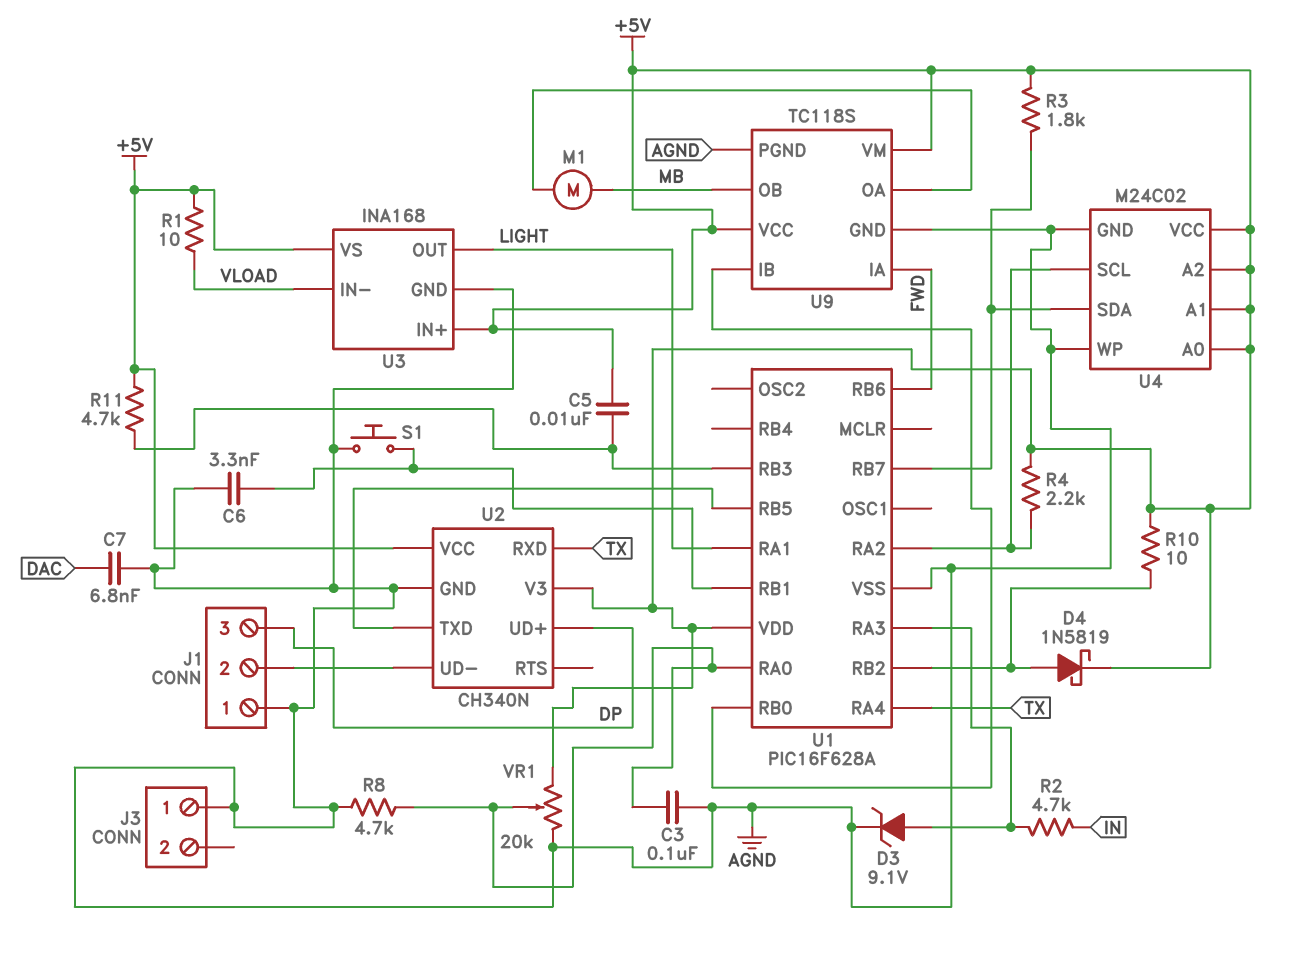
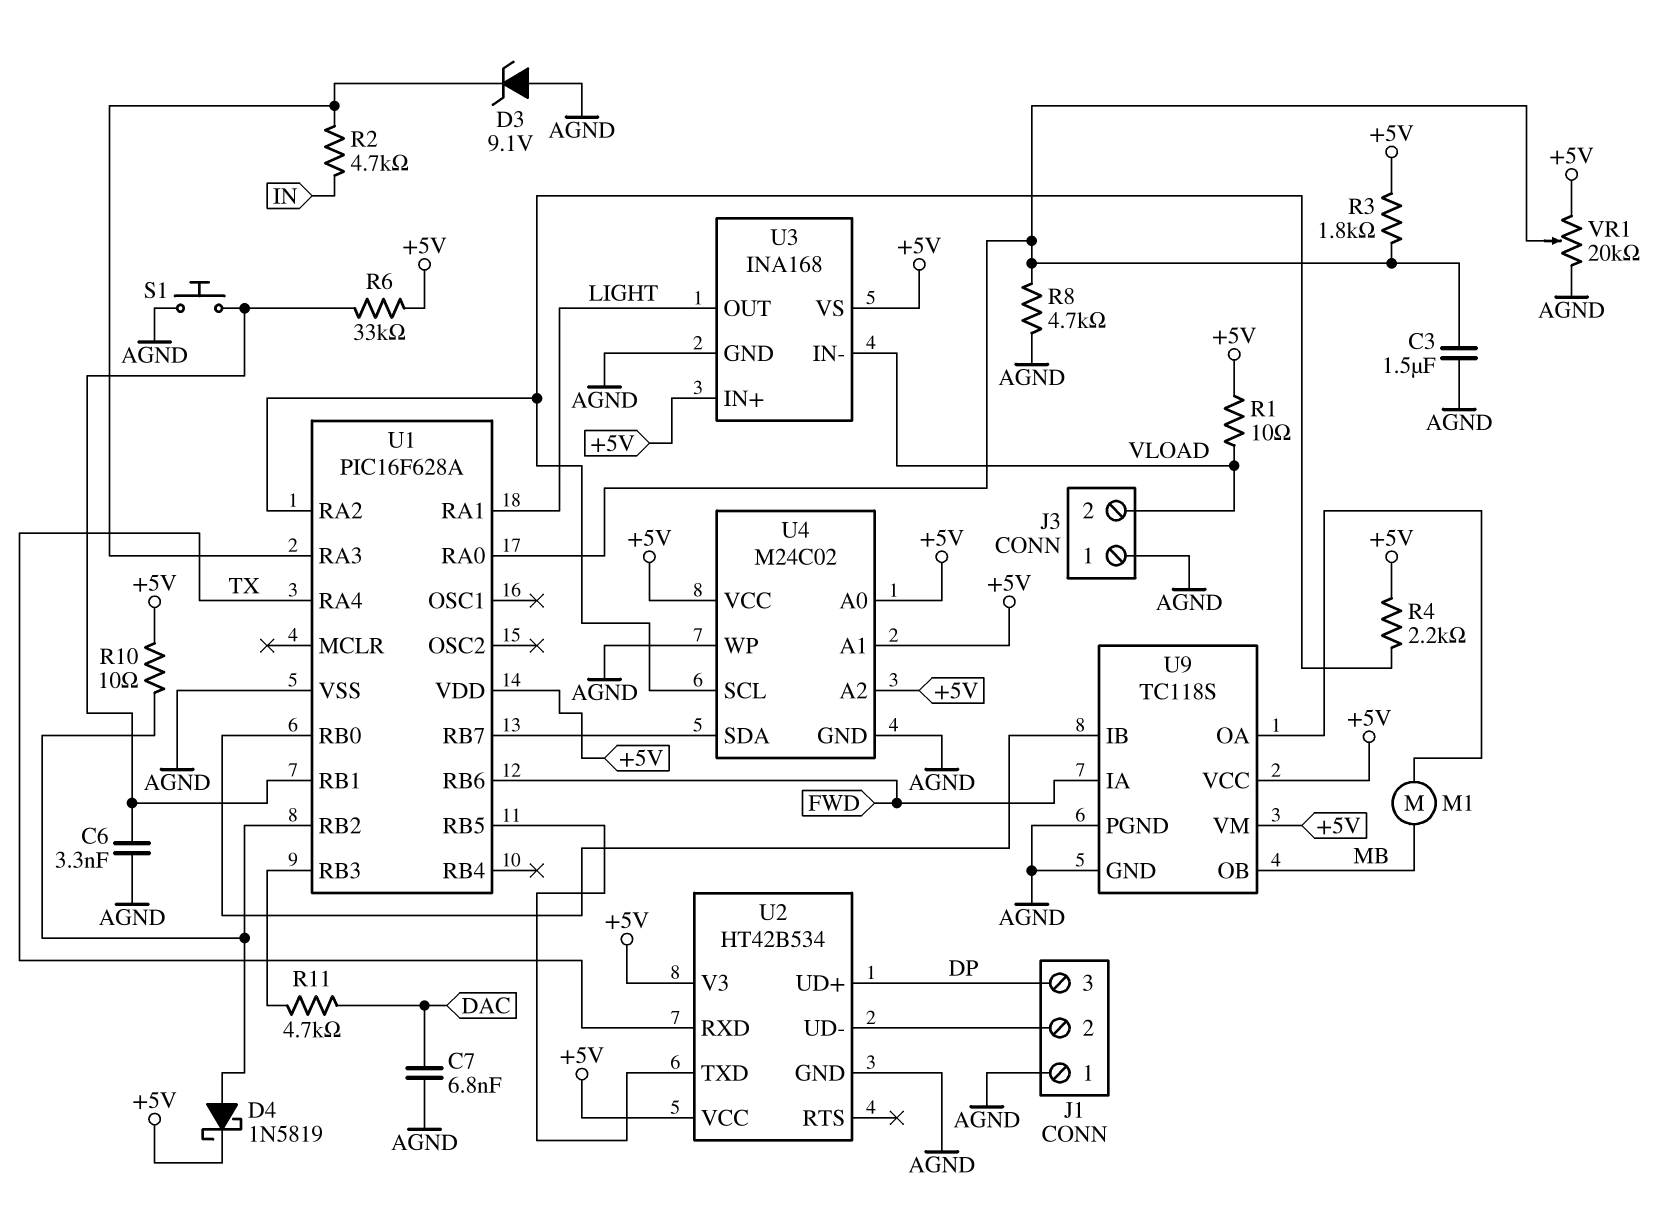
C3: 100nF (AGND, U1/RA0) -> 1.5uF (AGND, U1/RA0)
C5: 10nF (+5V, U1/RB3) -> none
D3: zener 9.1V (A U1/RA3, K AGND) -> zener 9.1V (A AGND, K U1/RA3)
J3 pin 2: none -> VLOAD
R3: 1.8k (+5V, U1/RB7) -> 1.8k (+5V, U1/RA0)
R6: none -> 33k (+5V, U1/RB1)
R11: 4.7k (+5V, U1/RB3) -> 4.7k (DAC, U1/RB3)
U2: CH340N -> HT42B534

